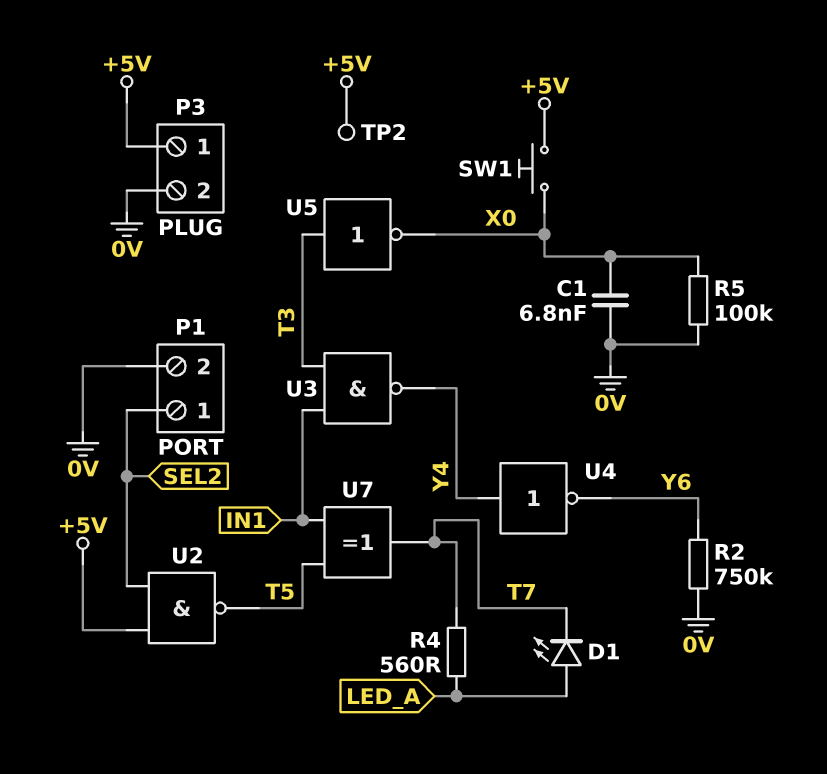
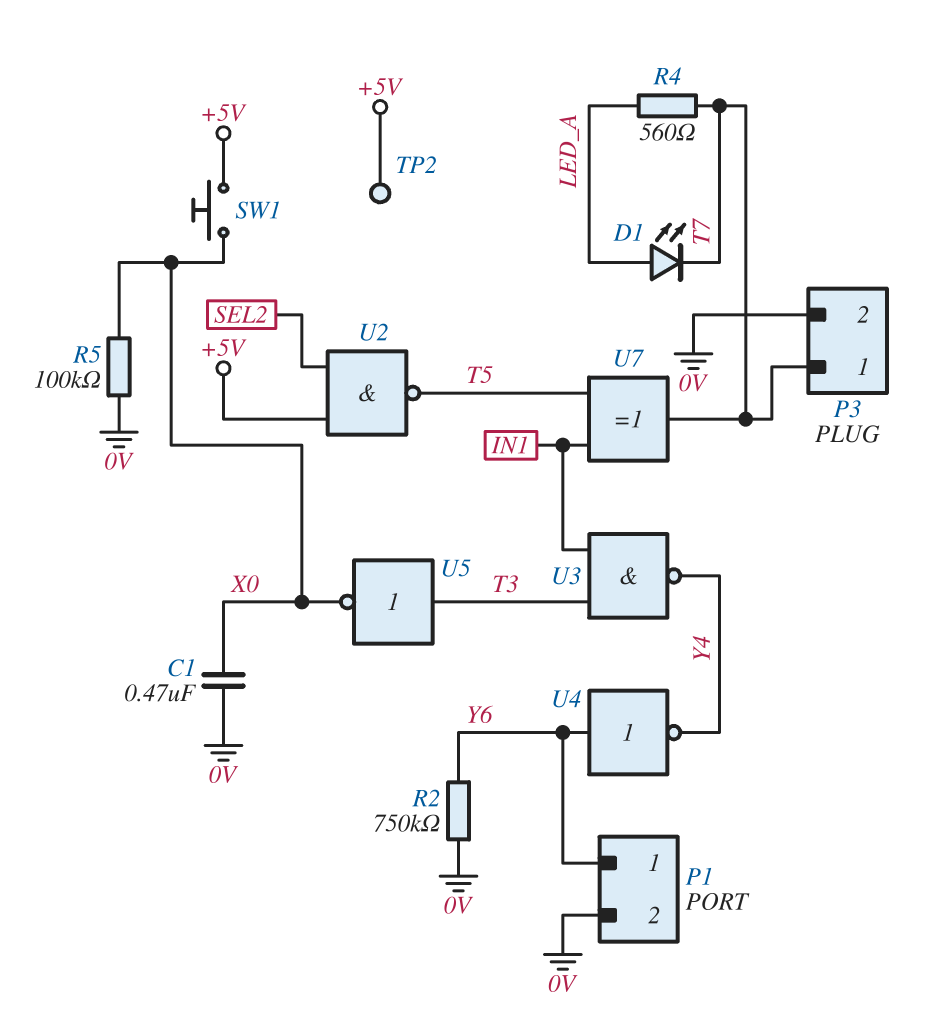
C1: 6.8nF (0V, X0) -> 470nF (0V, X0)
P1 pin 1: SEL2 -> Y6
P3 pin 1: +5V -> T7
U4: NOT (in Y4, out Y6) -> NOT (in Y6, out Y4)

